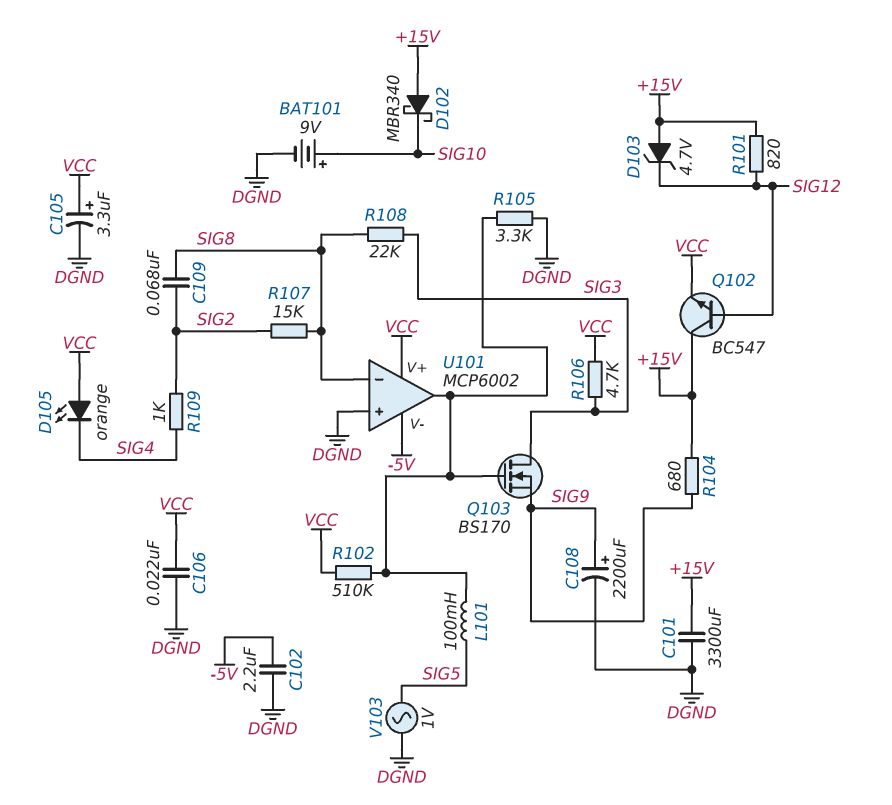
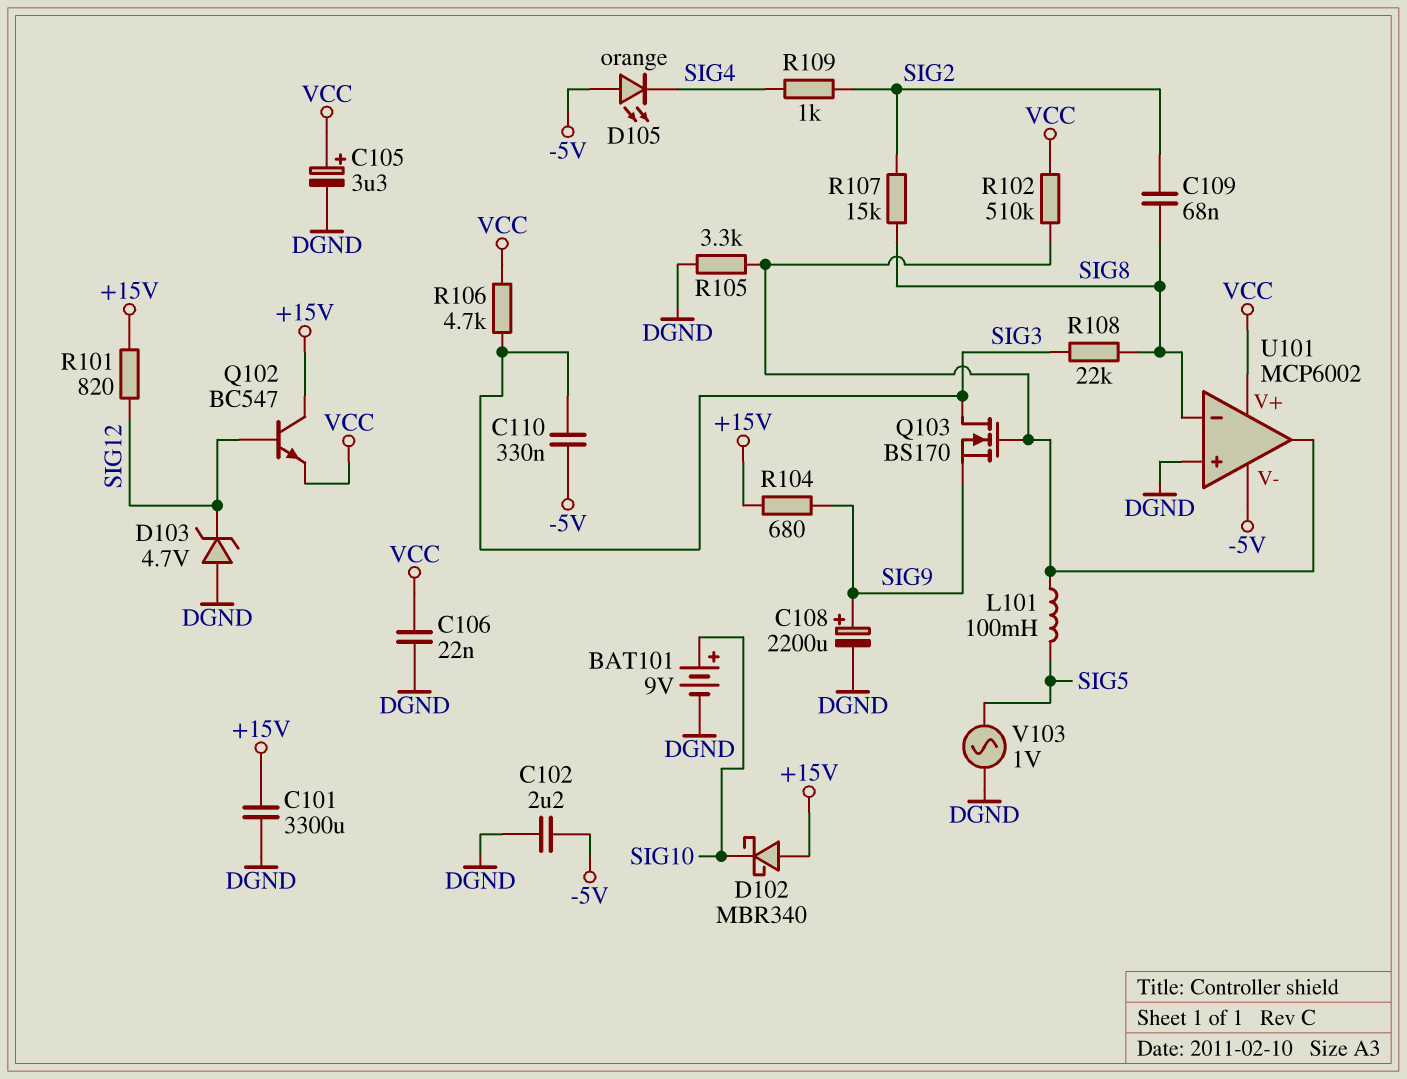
C110: none -> 330nF (-5V, SIG3)
D103: zener 4.7V (A +15V, K SIG12) -> zener 4.7V (A DGND, K SIG12)
D105: LED orange (A VCC, K SIG4) -> LED orange (A -5V, K SIG4)

